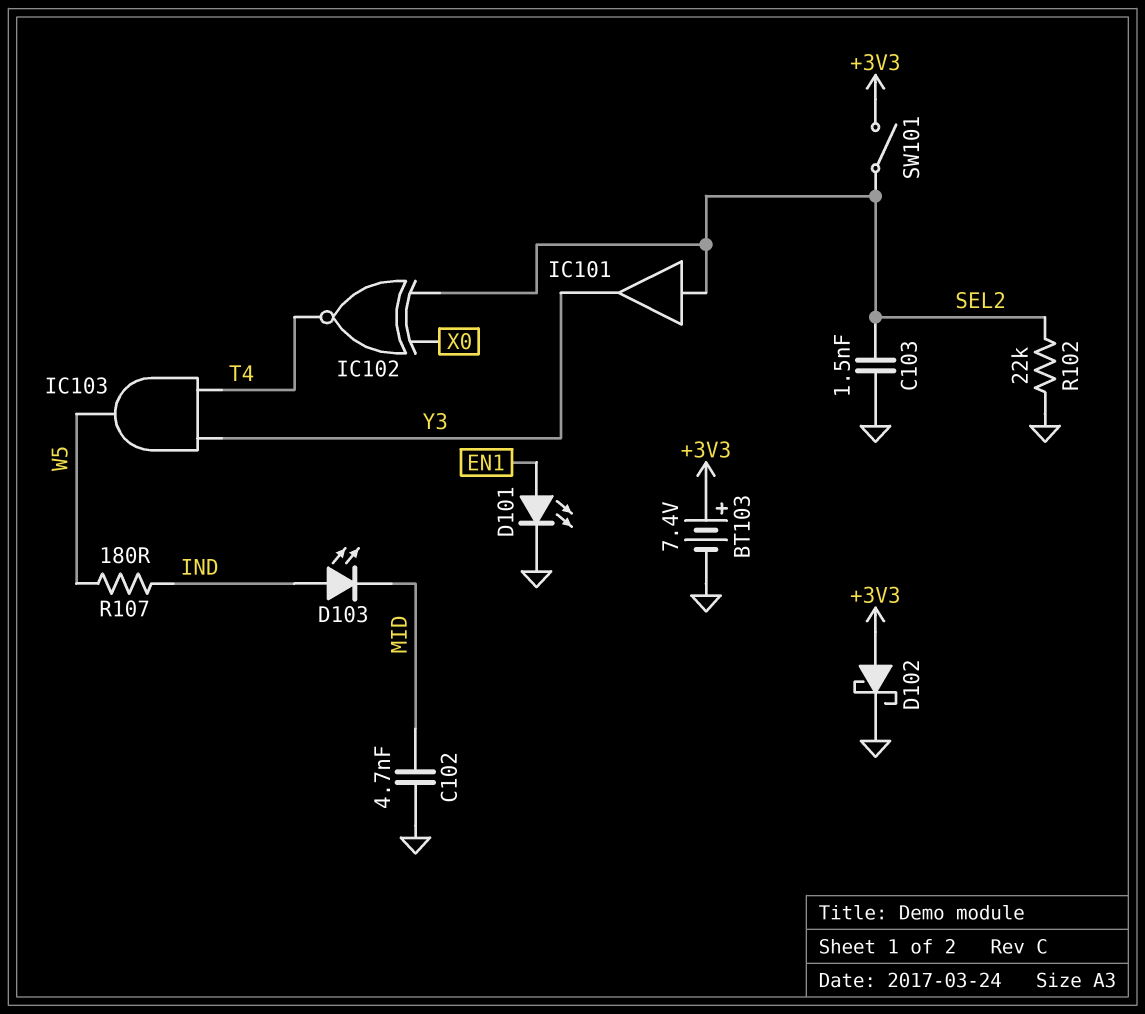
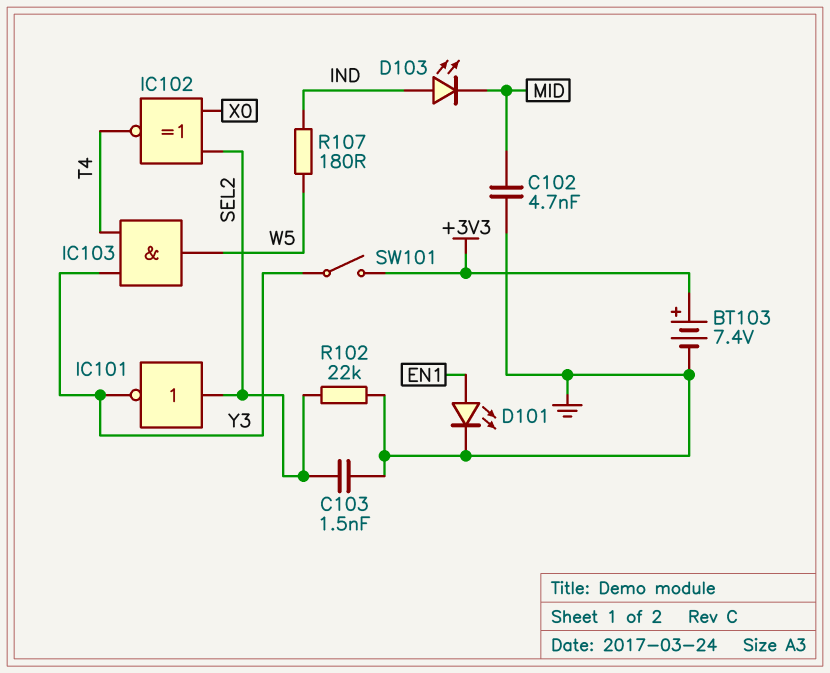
D102: schottky (A +3V3, K GND) -> none
IC101: buffer (in SEL2, out Y3) -> NOT (in SEL2, out Y3)
SW101: switch (+3V3, SEL2) -> switch (+3V3, Y3)

